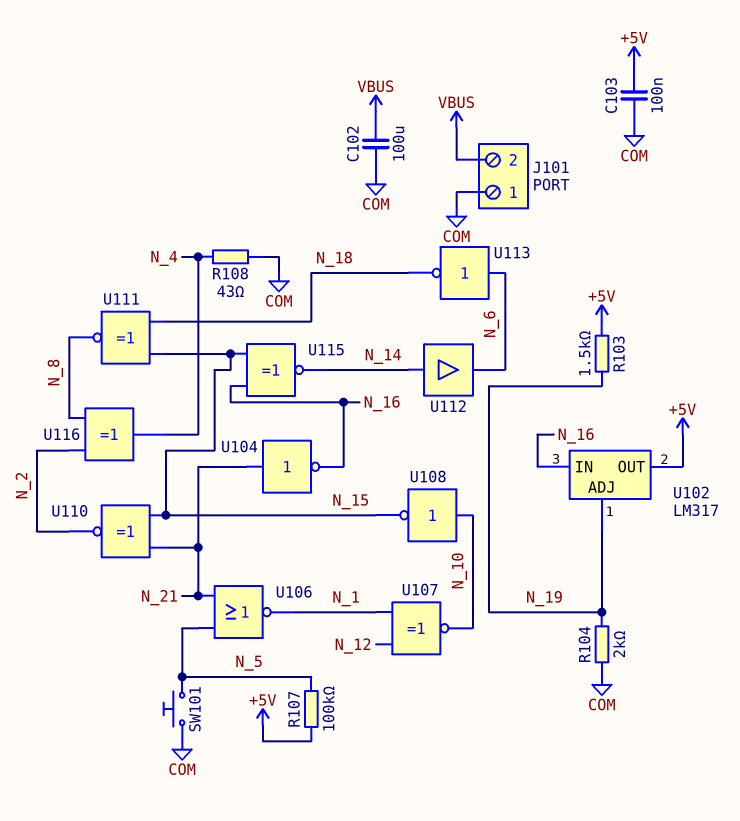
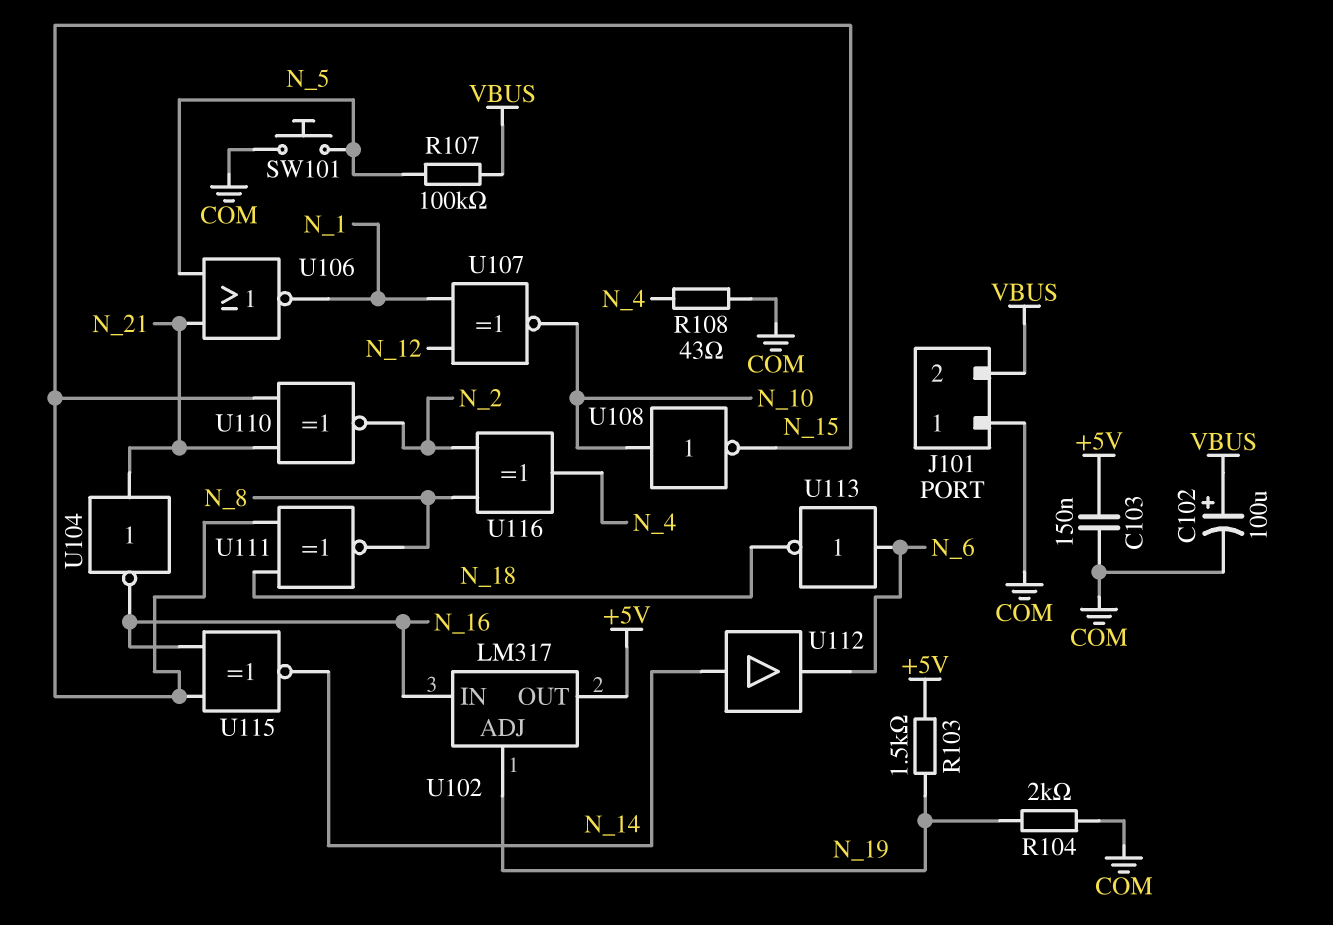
C102: 100uF (COM, VBUS) -> 100uF (plus VBUS, minus COM)
C103: 100nF (+5V, COM) -> 150nF (+5V, COM)
R107: 100k (+5V, N_5) -> 100k (N_5, VBUS)

